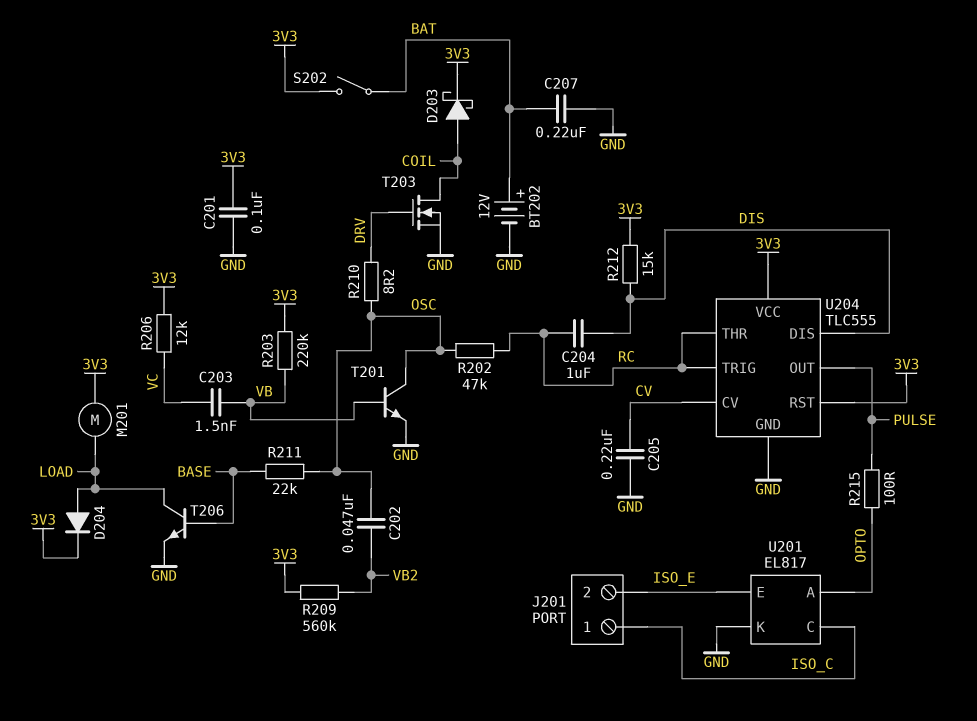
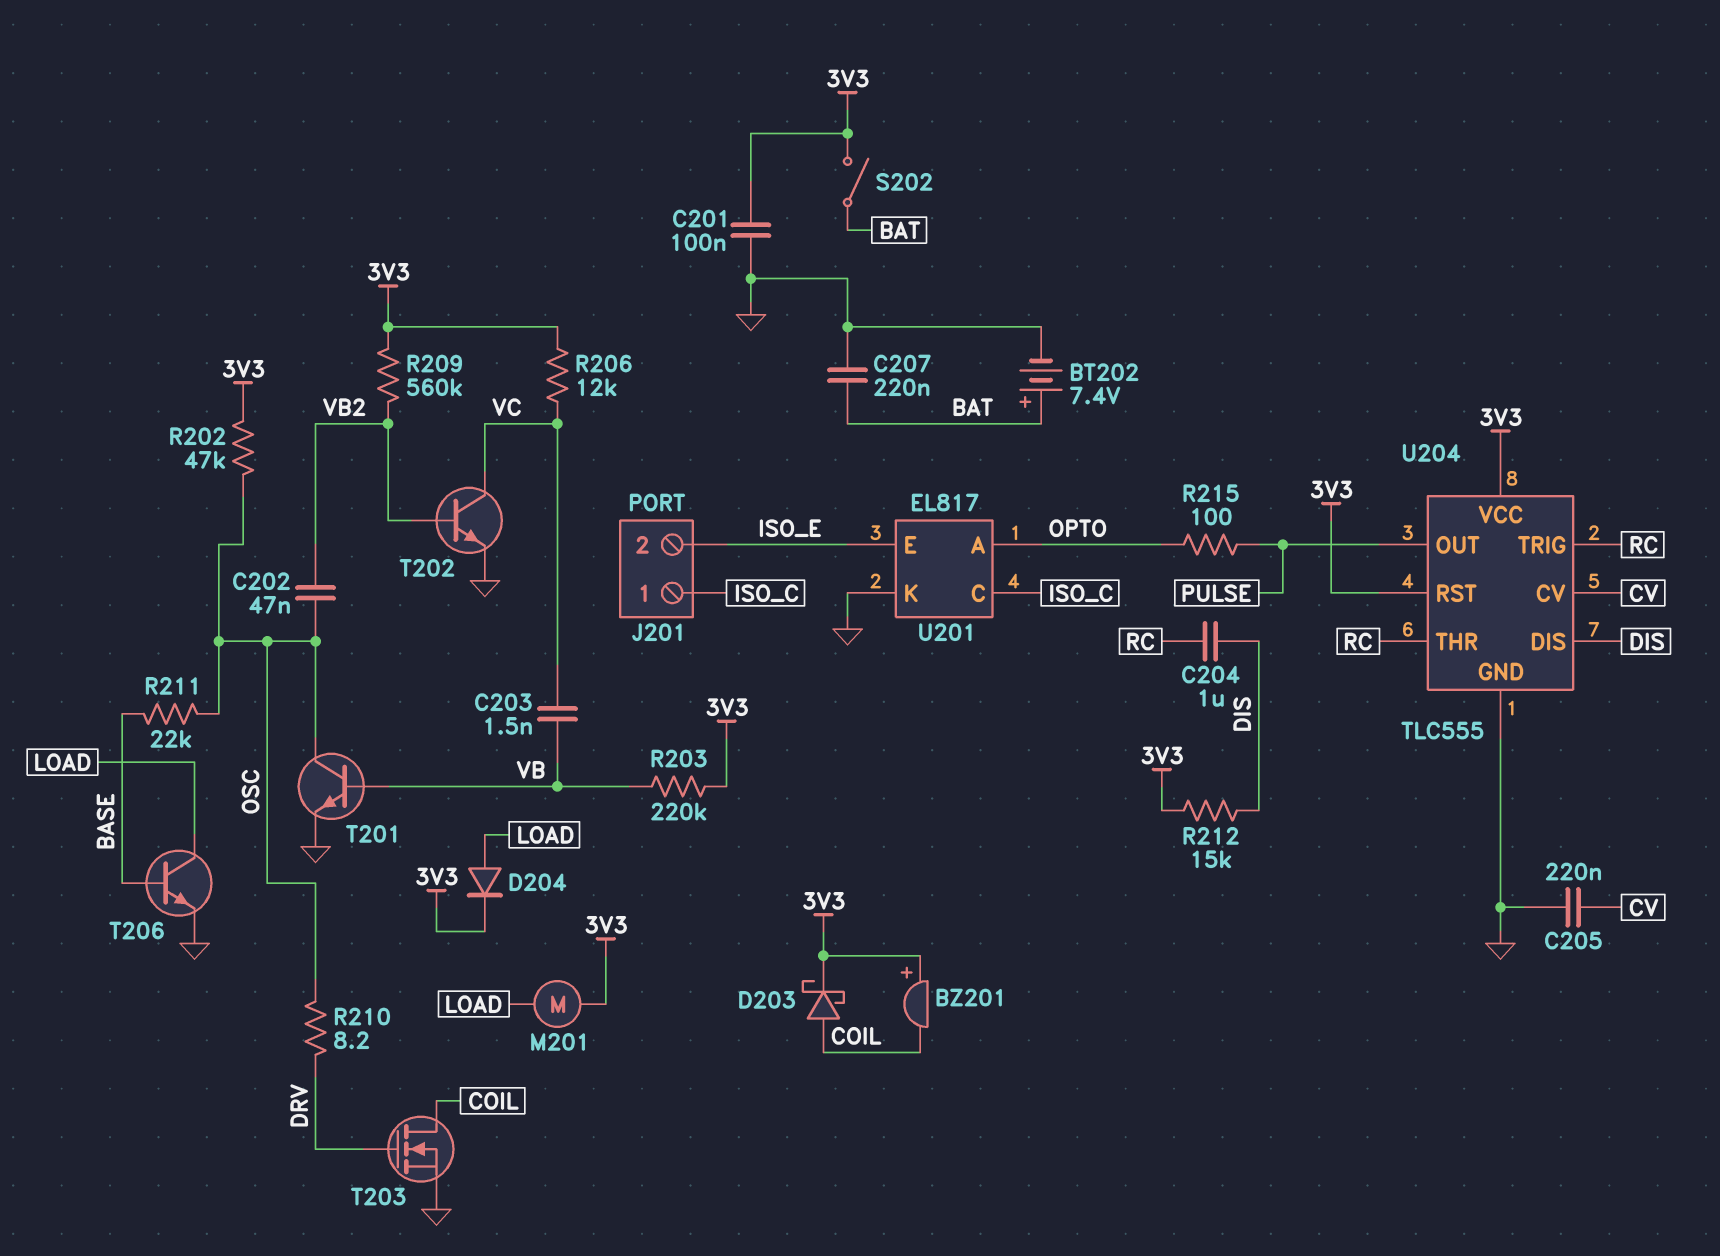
BT202: 12V (plus BAT, minus GND) -> 7.4V (plus BAT, minus GND)
BZ201: none -> buzzer (plus 3V3, minus COIL)
R202: 47k (OSC, RC) -> 47k (3V3, OSC)
T202: none -> NPN (B VB2, C VC, E GND)

